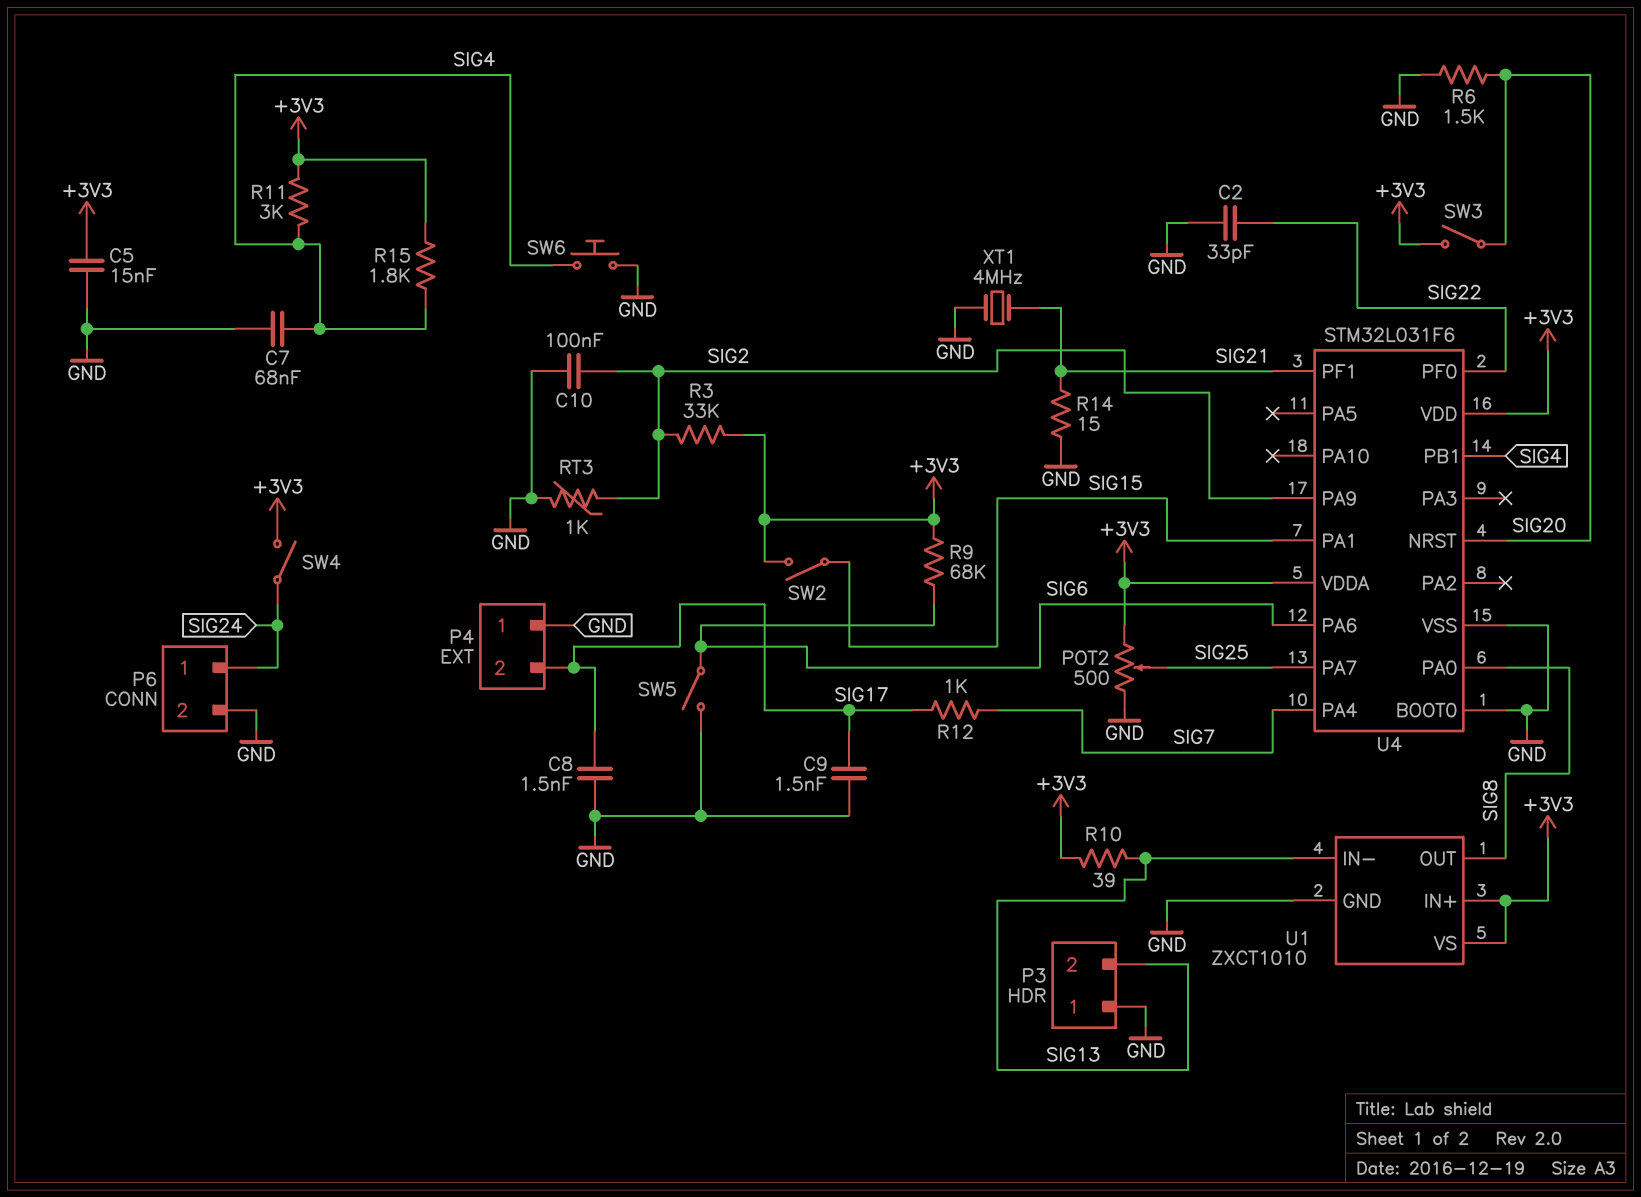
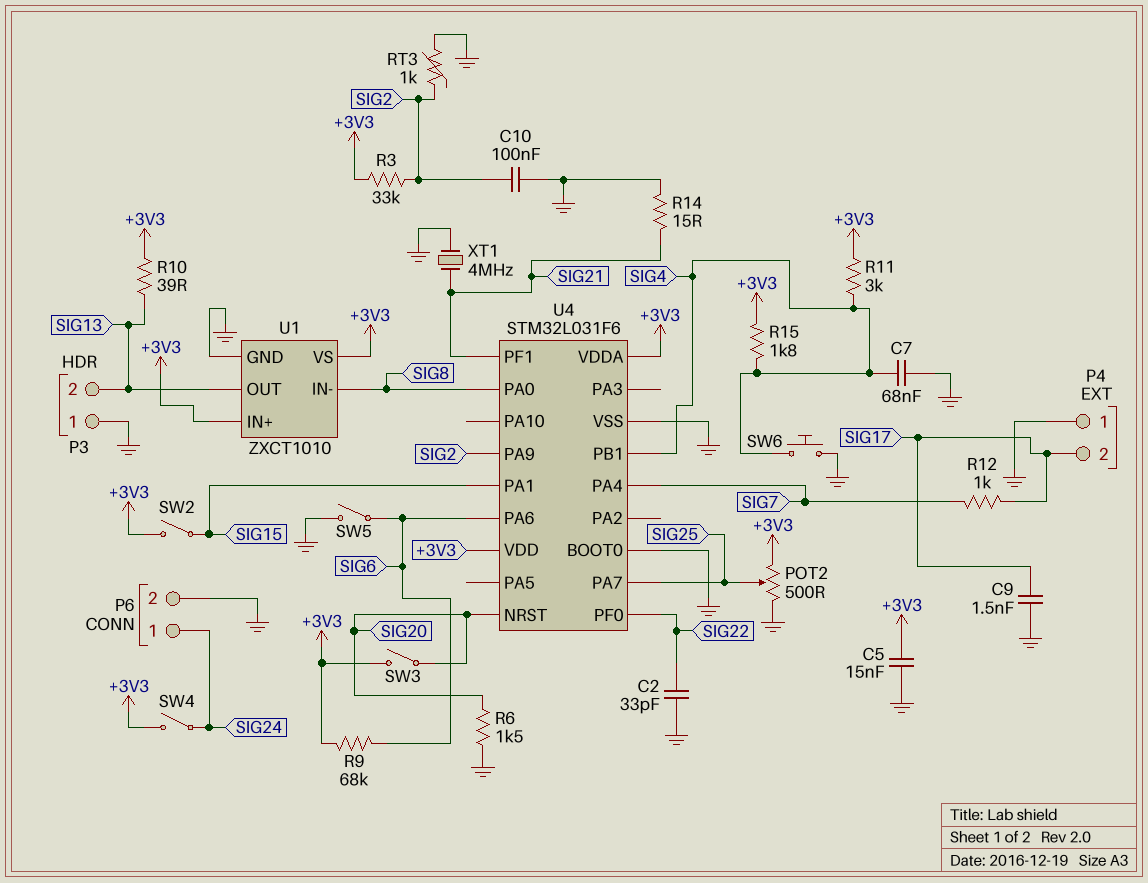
C8: 1.5nF (GND, SIG17) -> none
U1 pin IN-: SIG13 -> SIG8
U1 pin OUT: SIG8 -> SIG13

